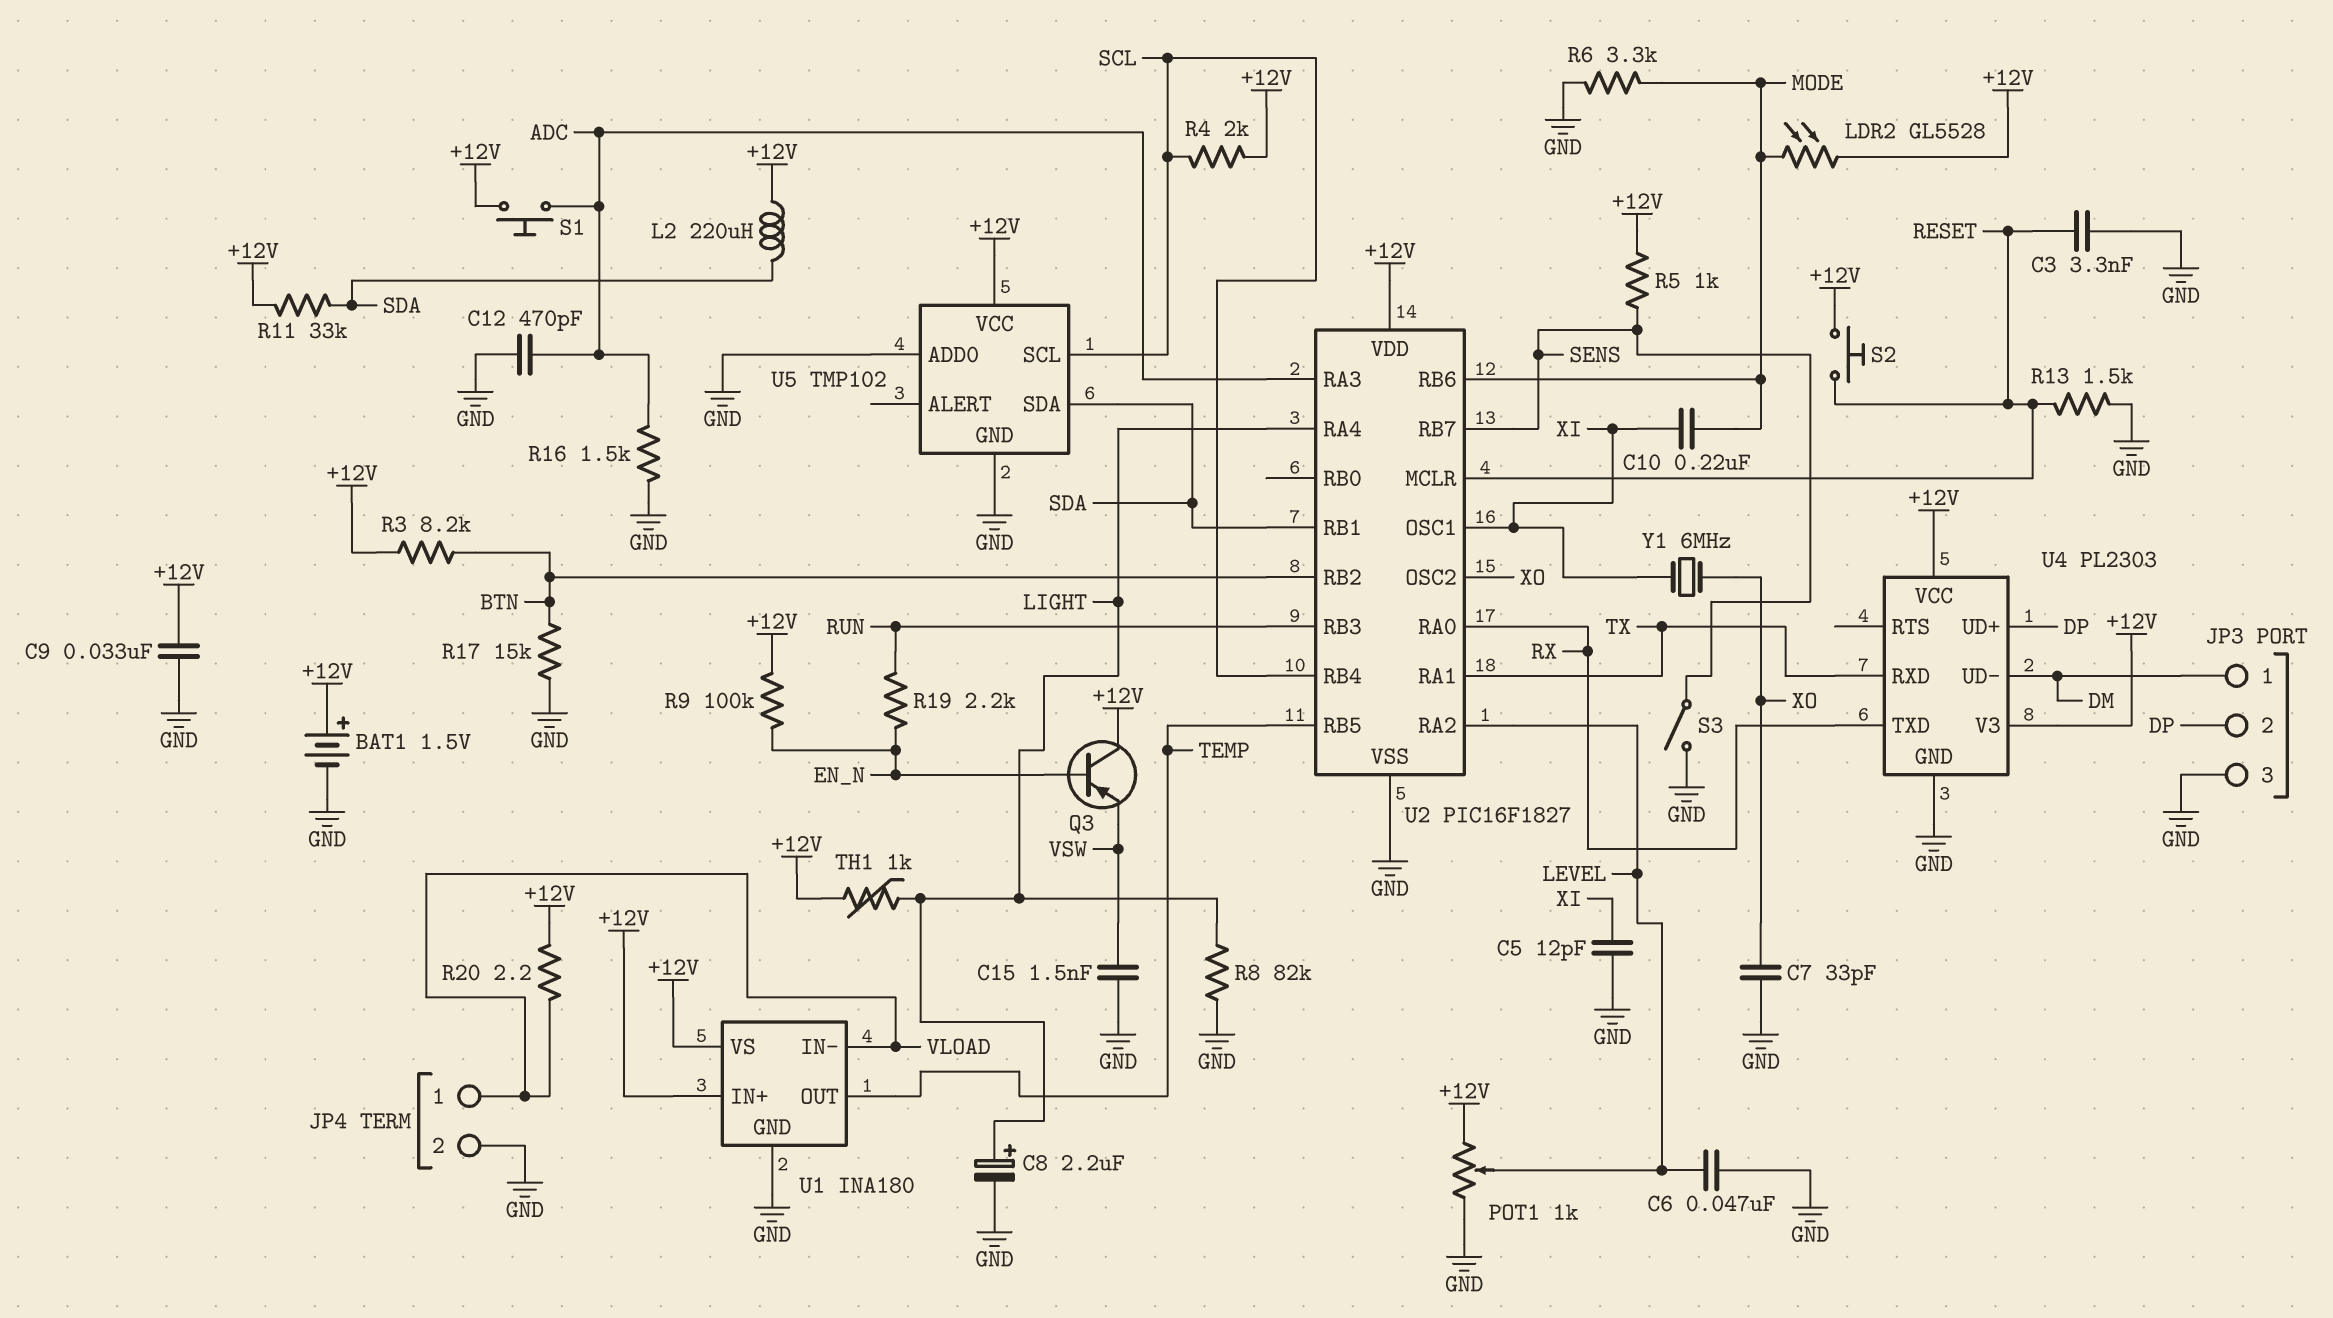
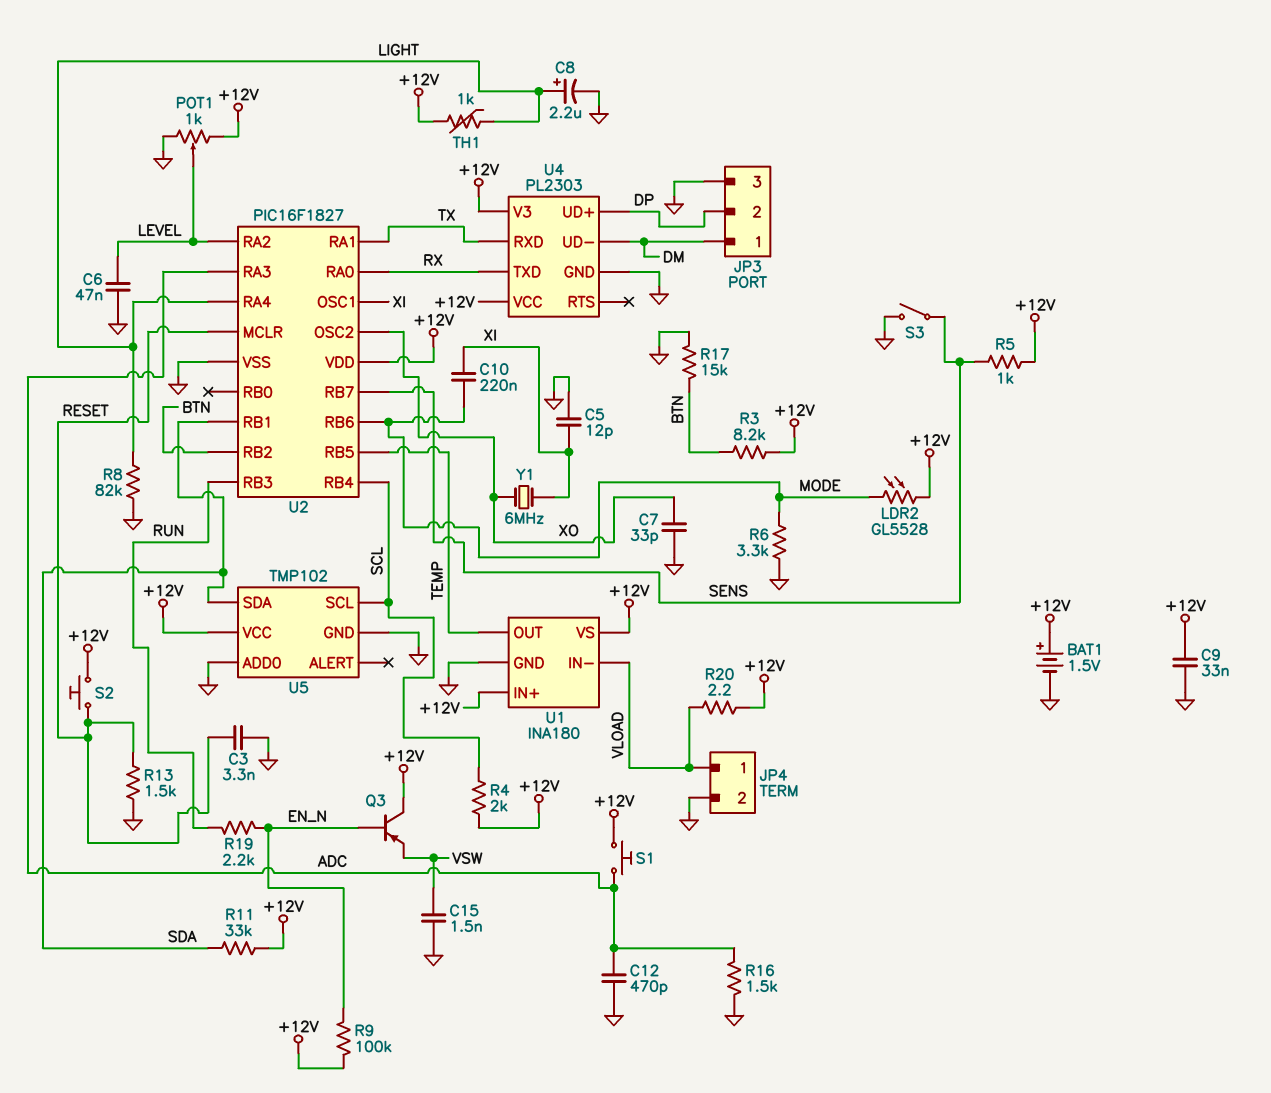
L2: 220uH (+12V, SDA) -> none

